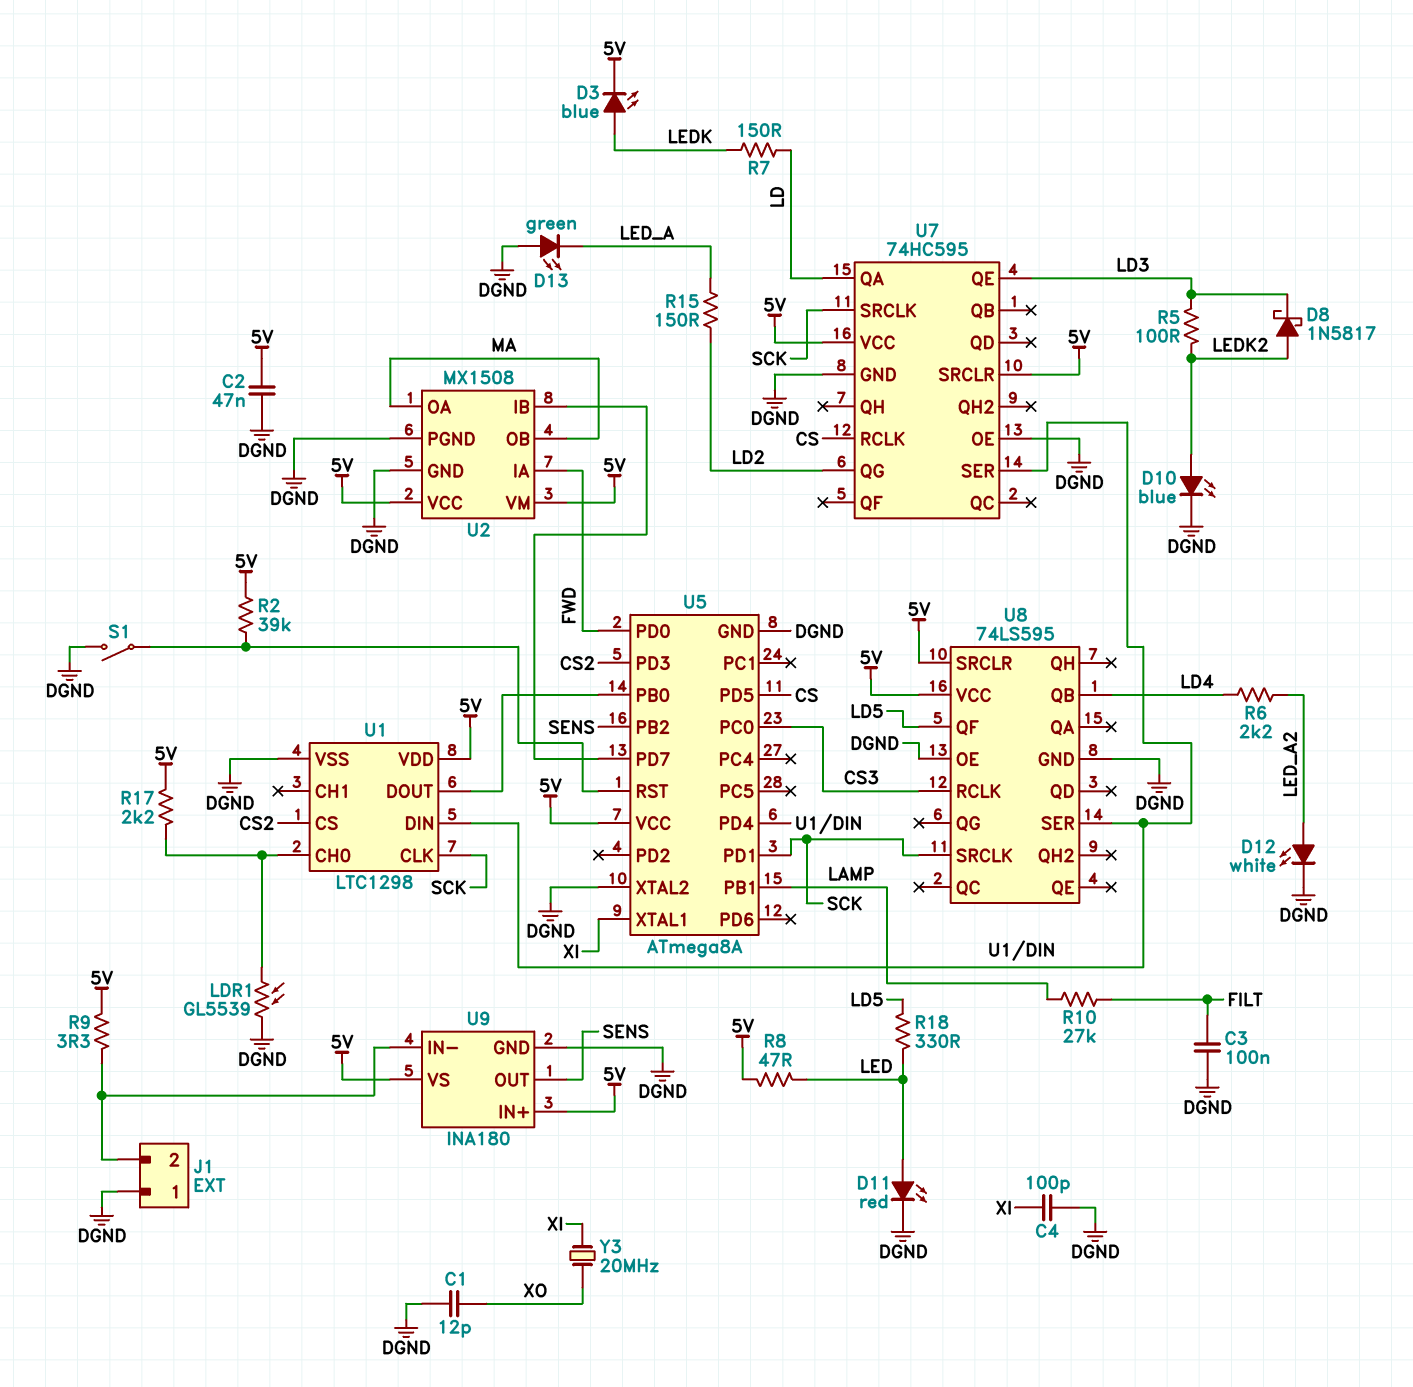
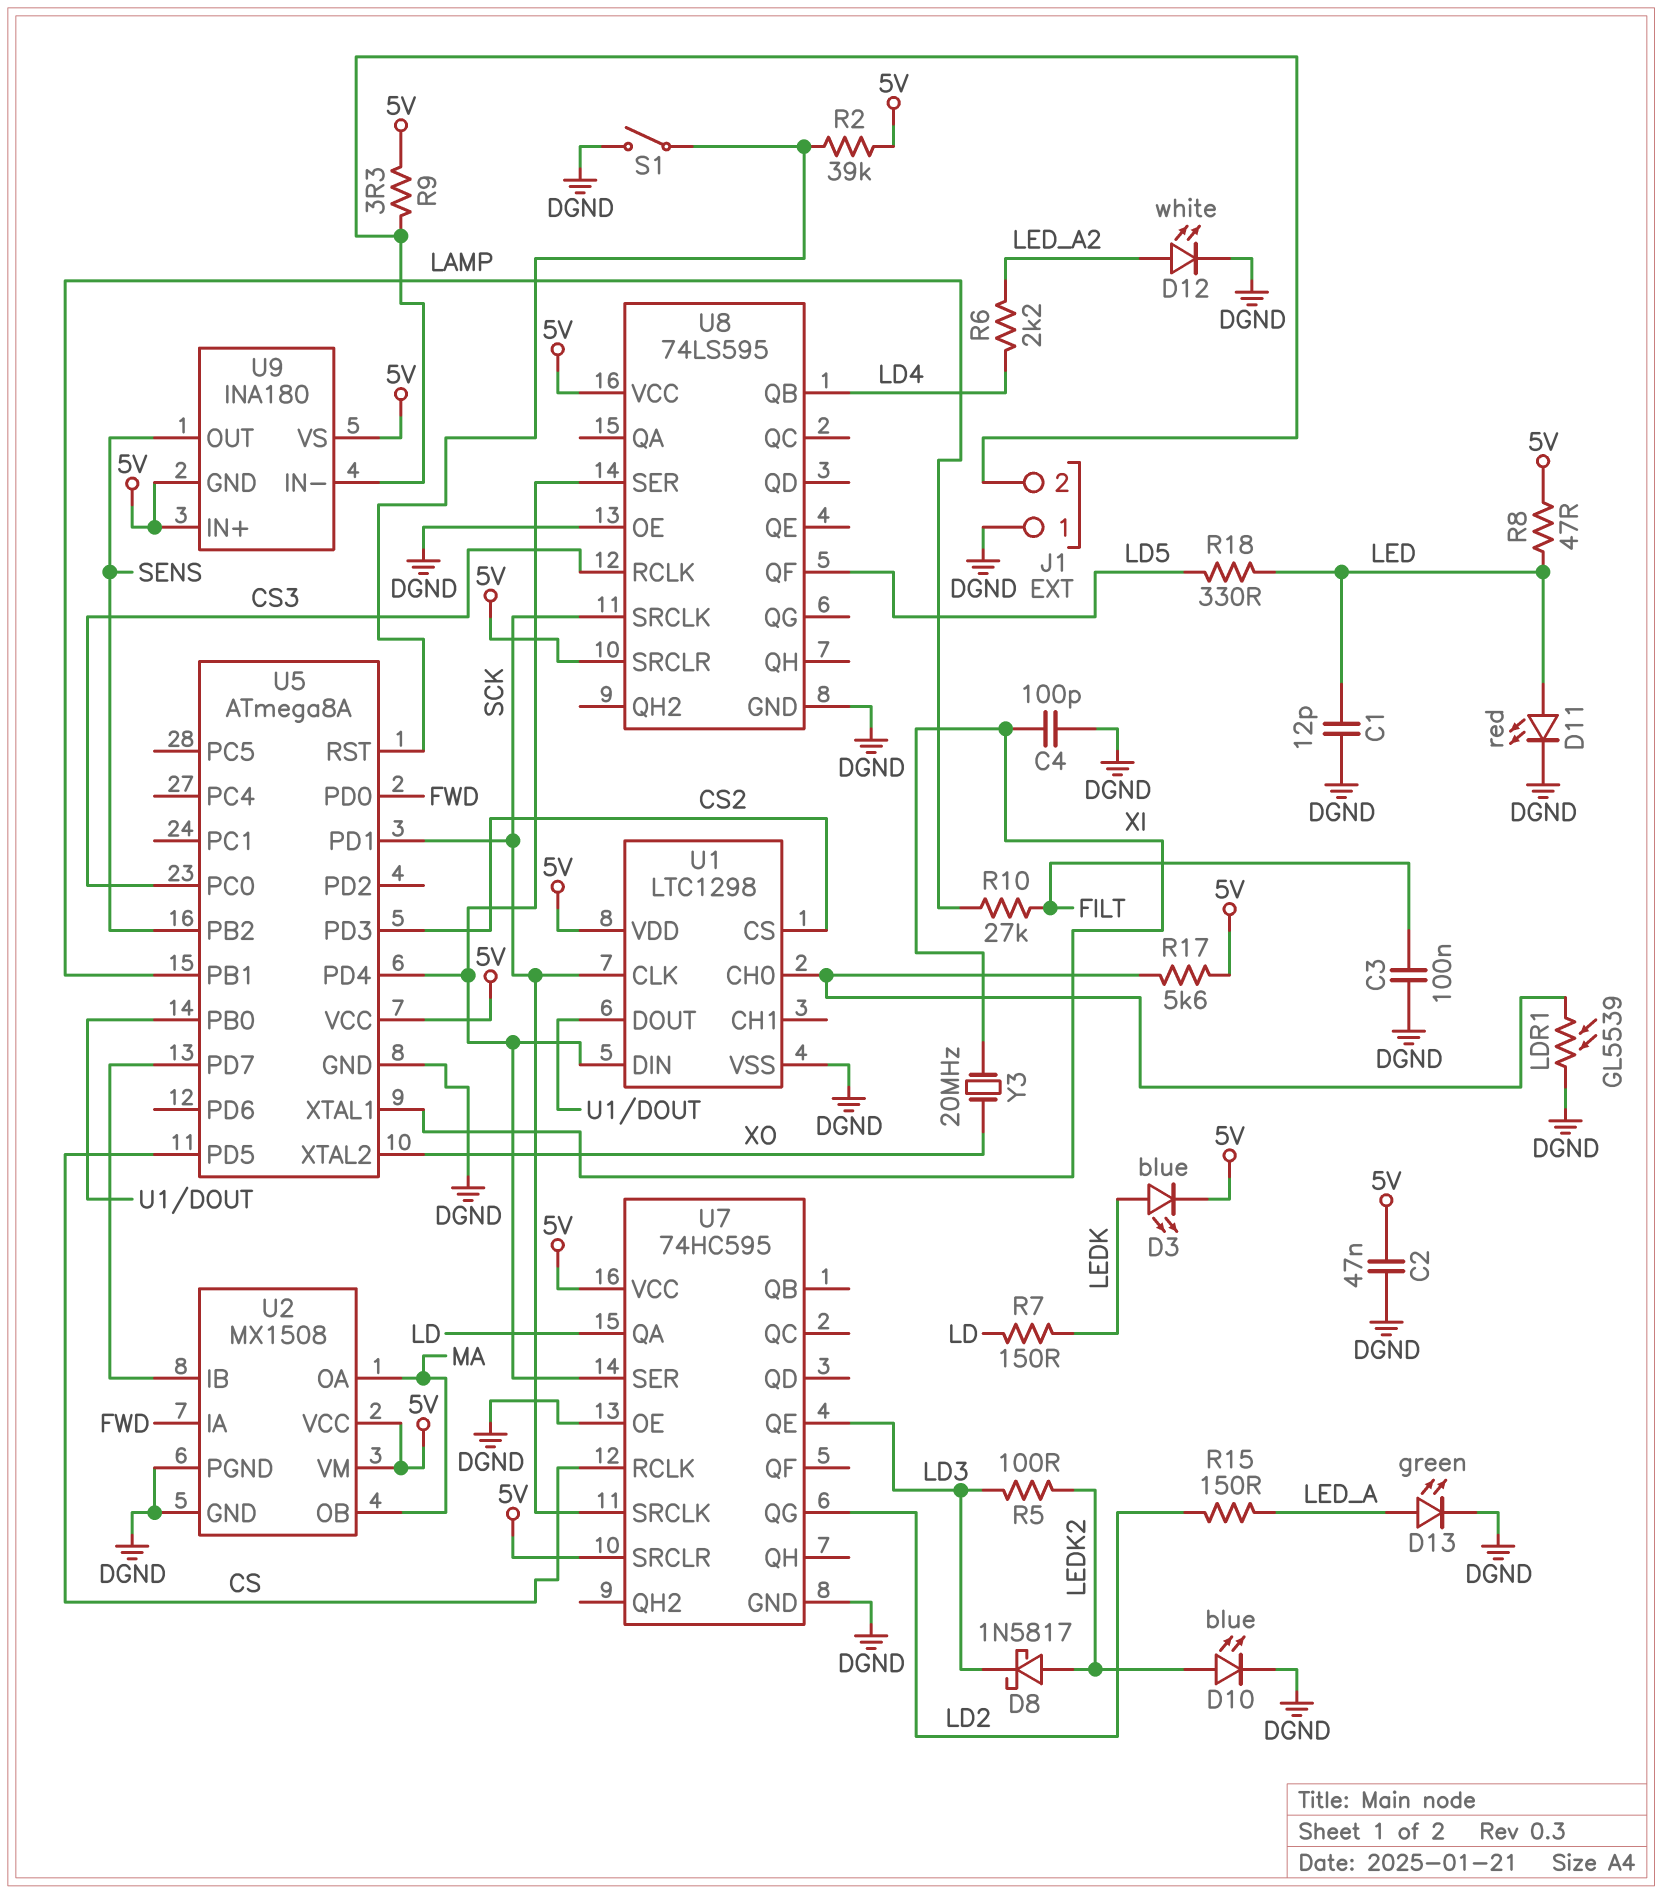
C1: 12pF (DGND, XO) -> 12pF (DGND, LED)
D13: LED green (A DGND, K LED_A) -> LED green (A LED_A, K DGND)
R17: 2.2k (5V, U1/CH0) -> 5.6k (5V, U1/CH0)
U5 pin XTAL2: DGND -> XO
U9 pin GND: DGND -> 5V

